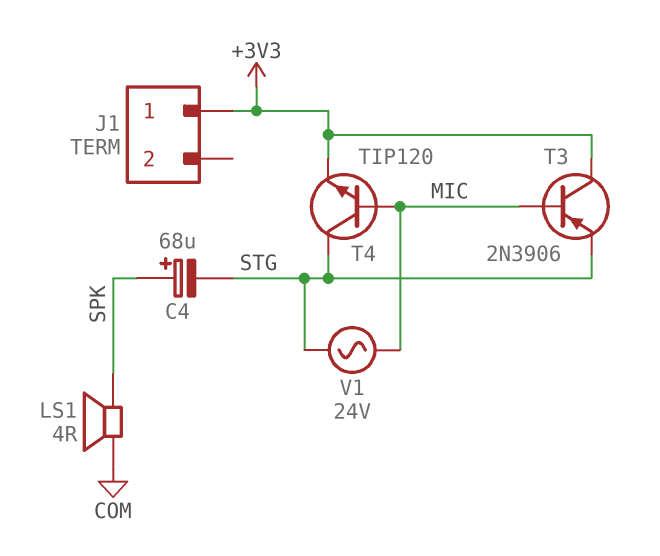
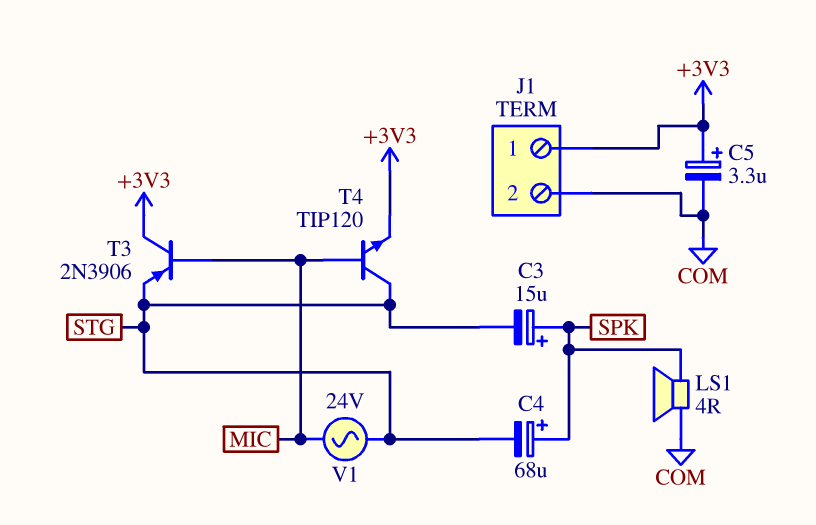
C3: none -> 15uF (plus SPK, minus STG)
C5: none -> 3.3uF (plus +3V3, minus COM)
J1 pin 2: none -> COM

